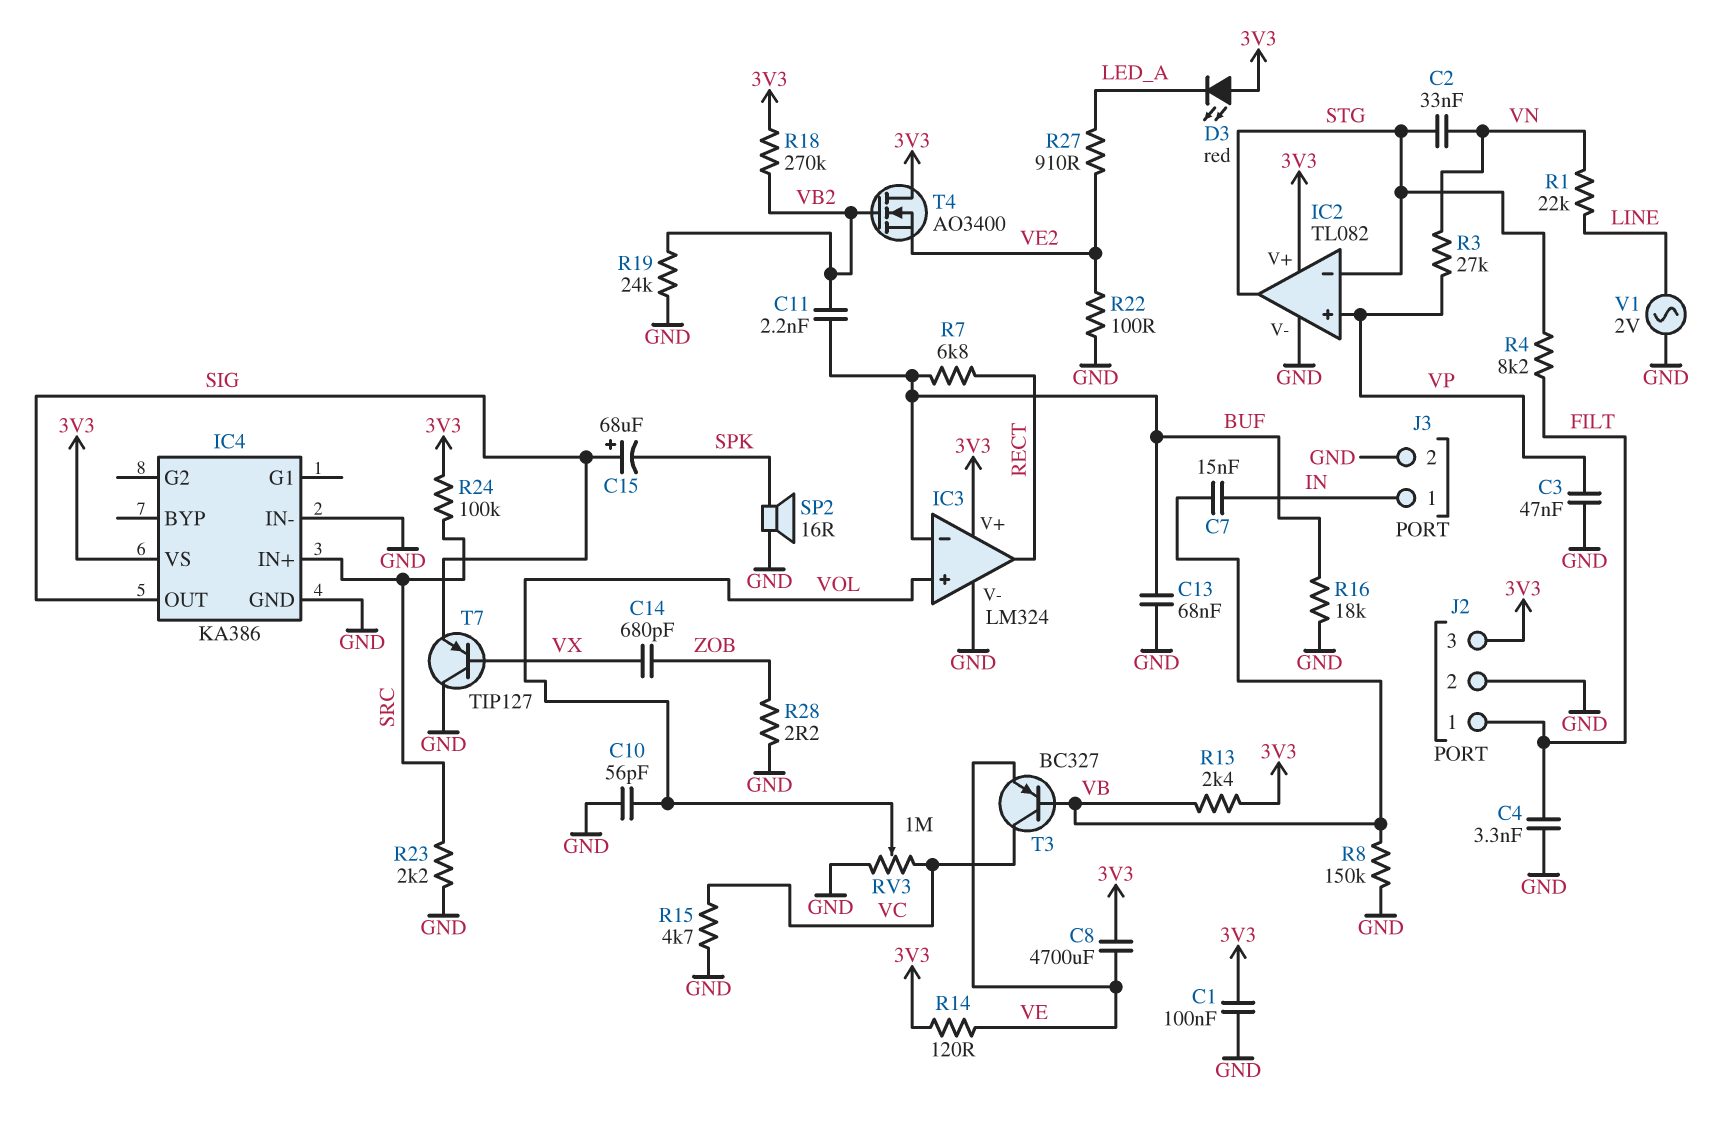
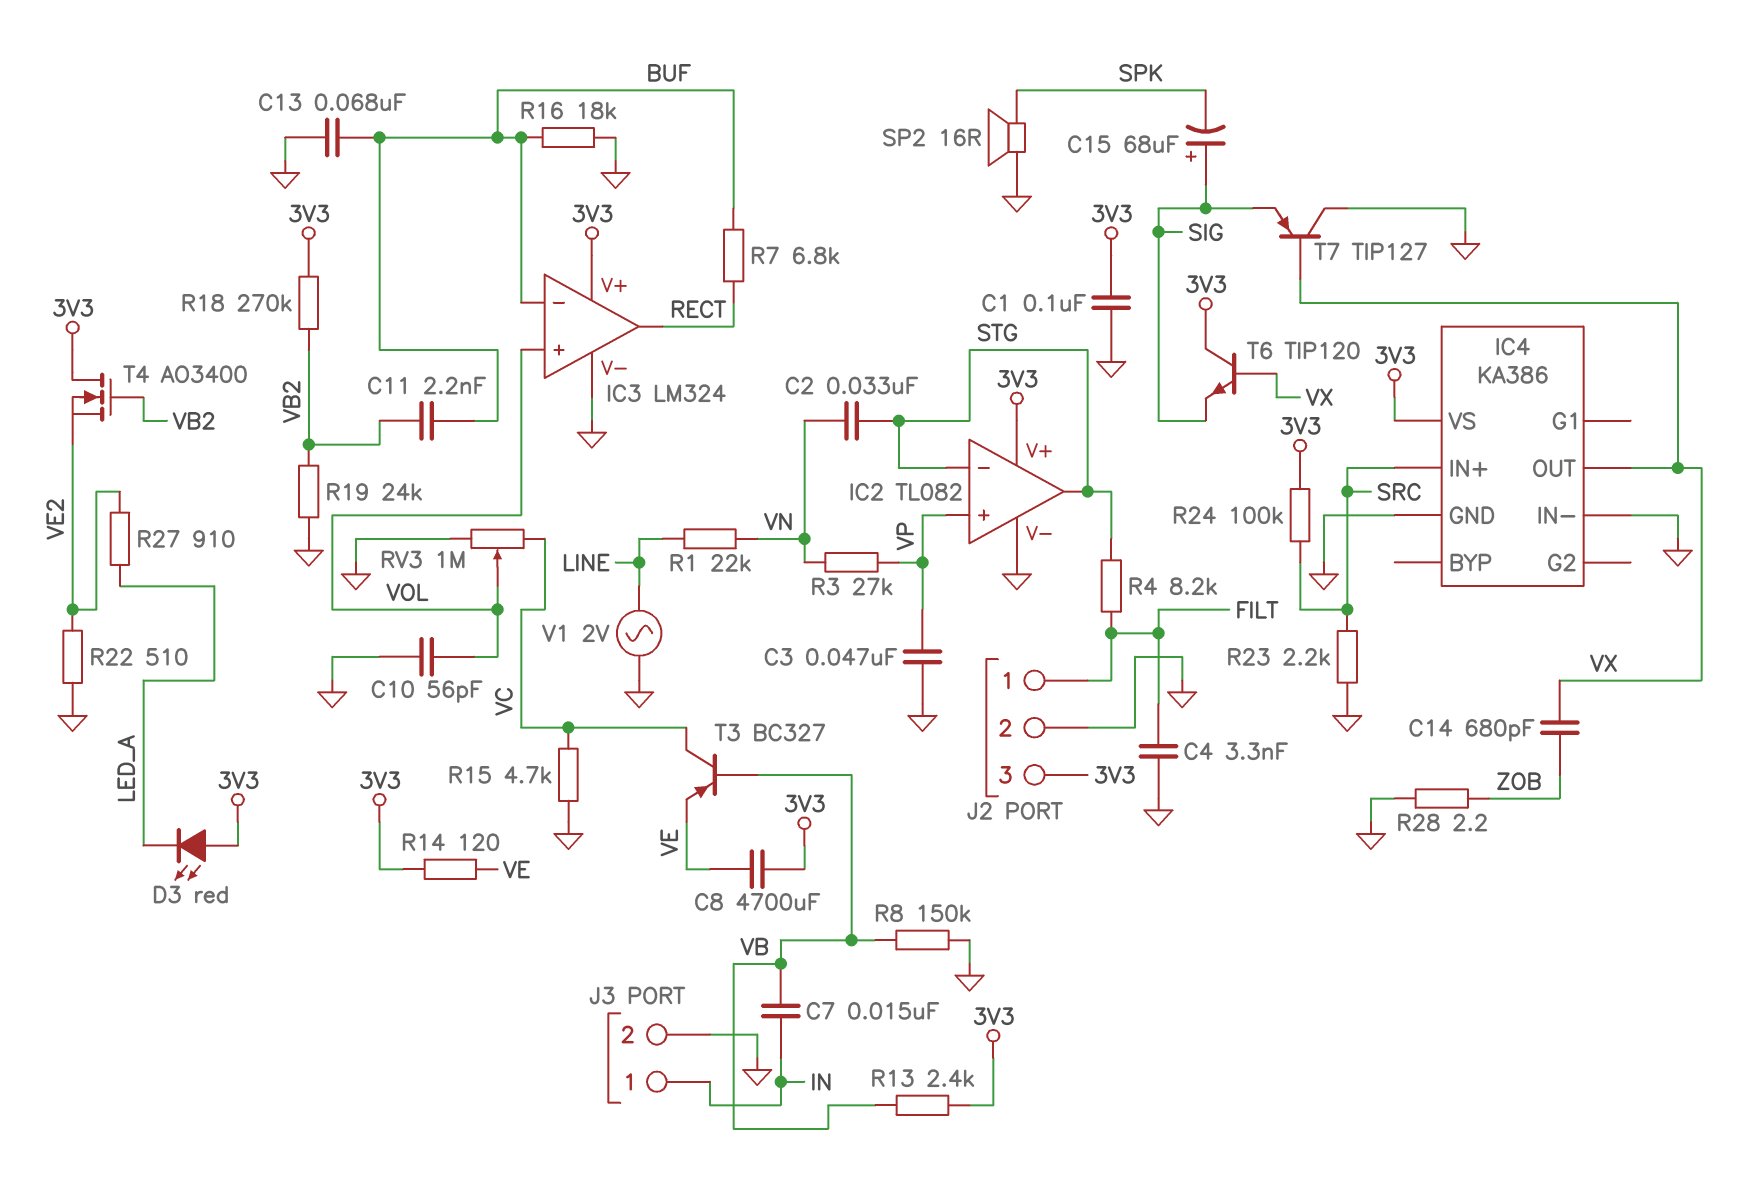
IC4 pin OUT: SIG -> VX
R22: 100 (GND, VE2) -> 510 (GND, VE2)
T6: none -> NPN TIP120 (B VX, C 3V3, E SIG)

